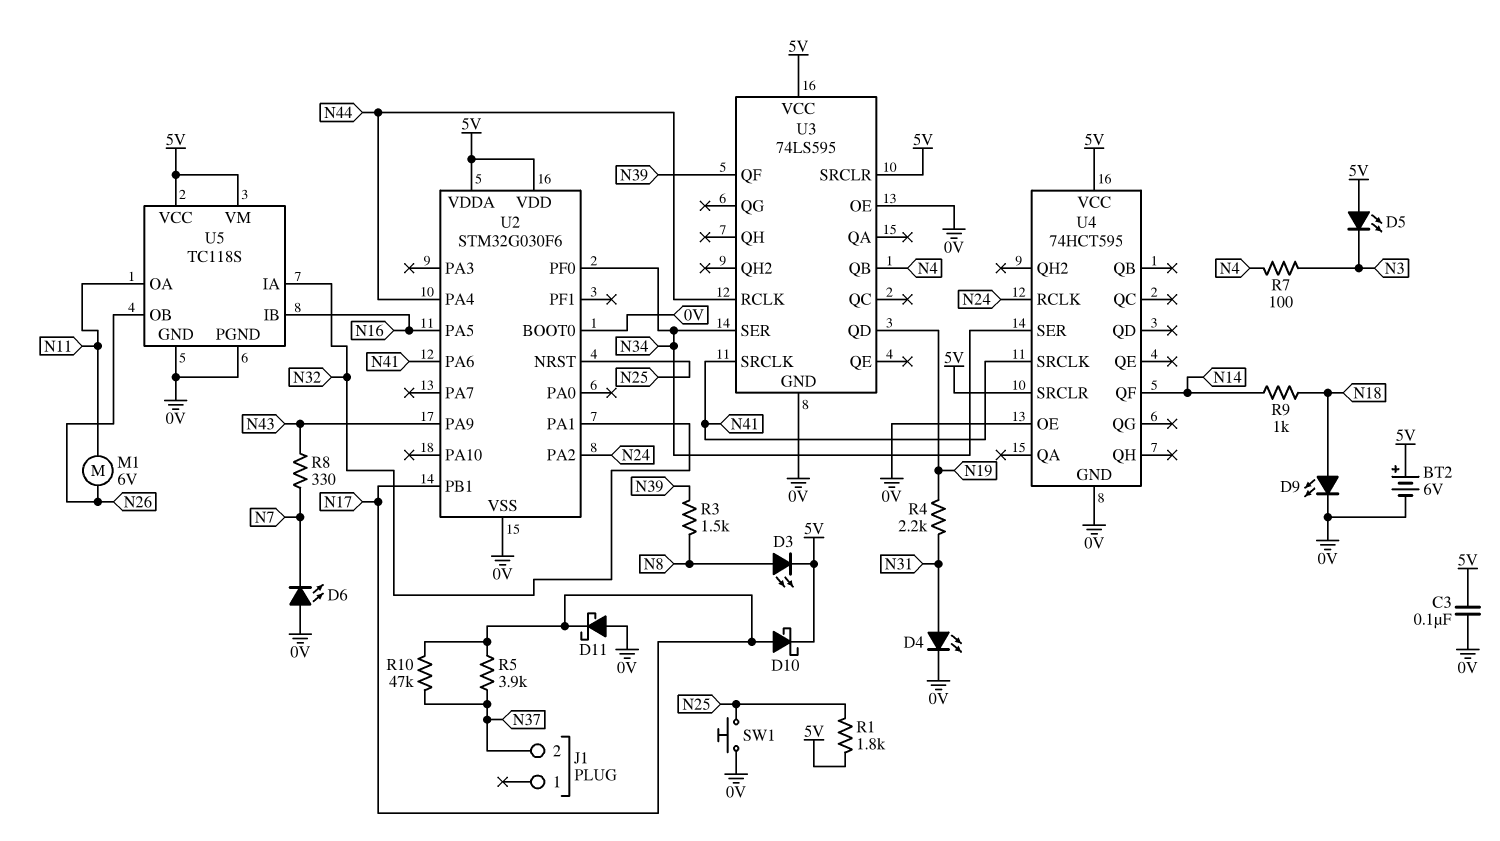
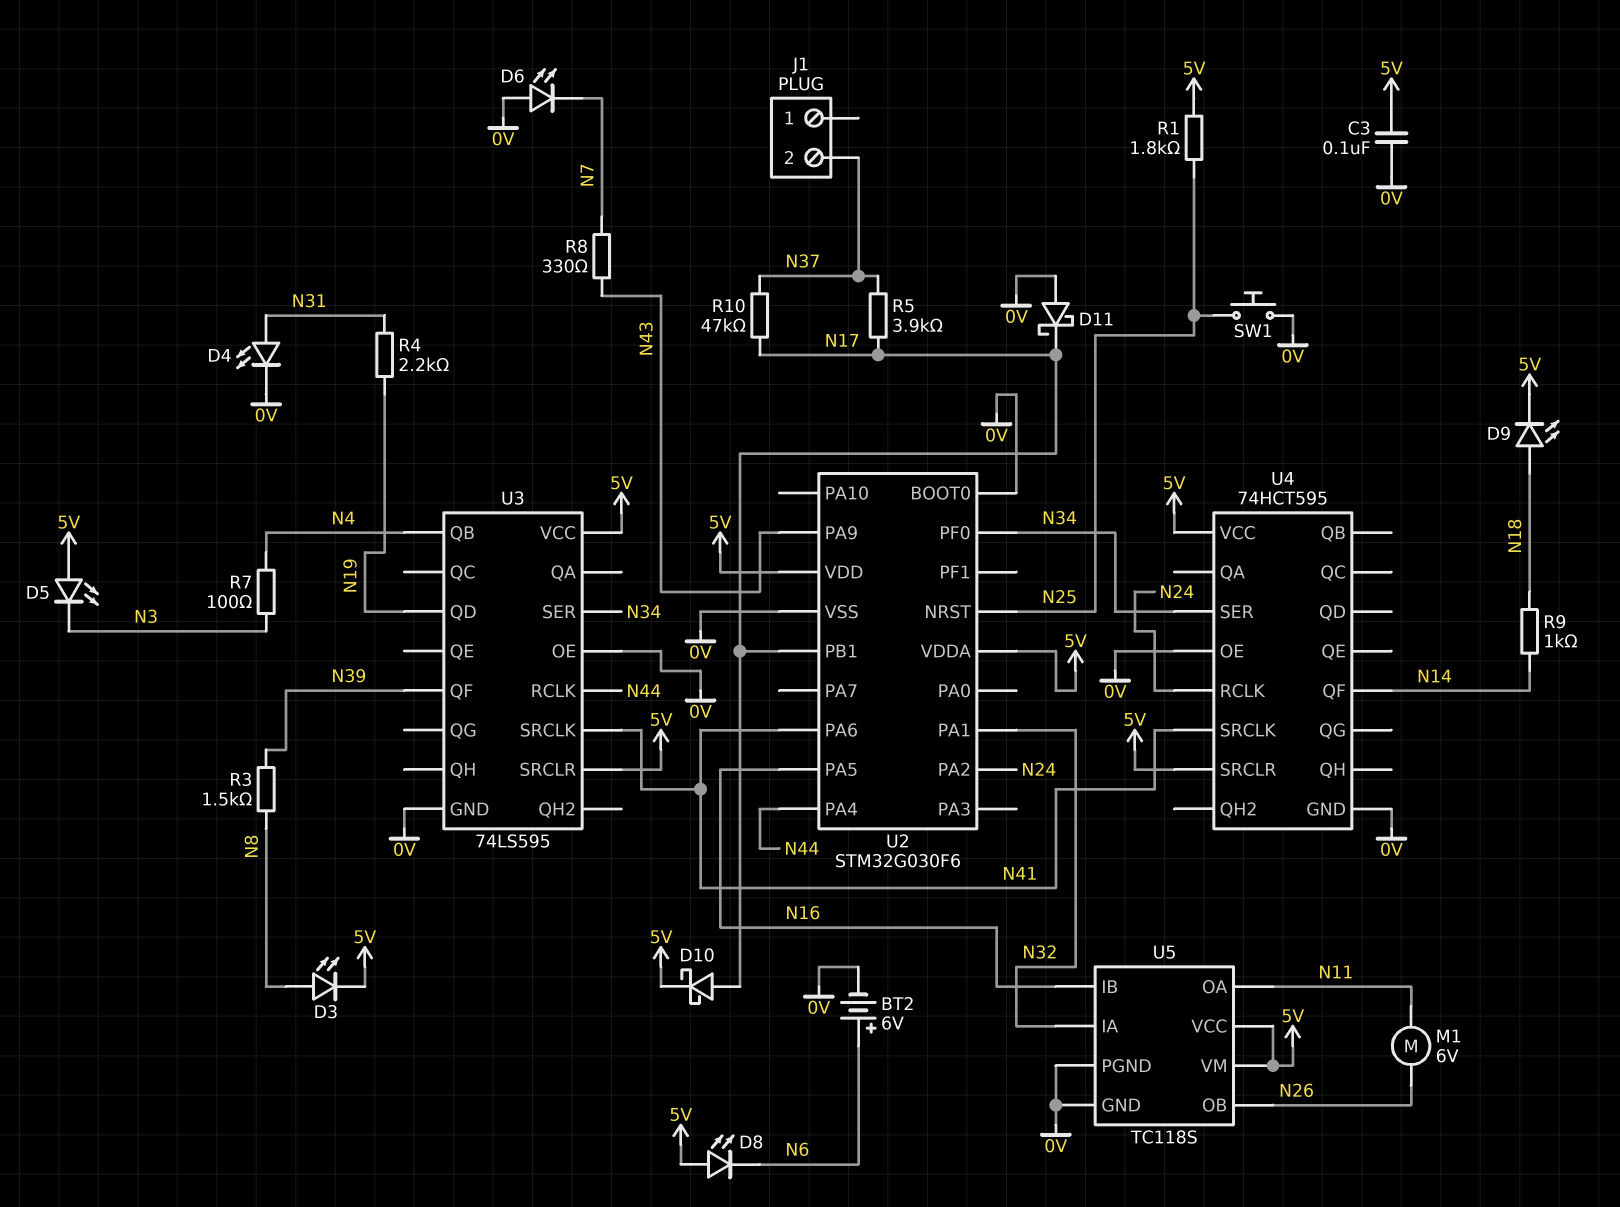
BT2: 6V (plus 5V, minus 0V) -> 6V (plus N6, minus 0V)
D8: none -> LED (A 5V, K N6)
D9: LED (A N18, K 0V) -> LED (A N18, K 5V)

